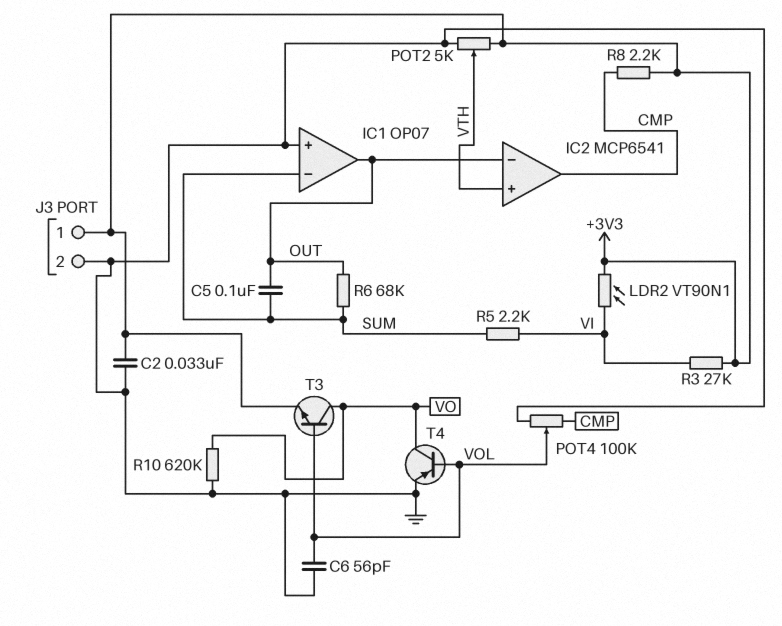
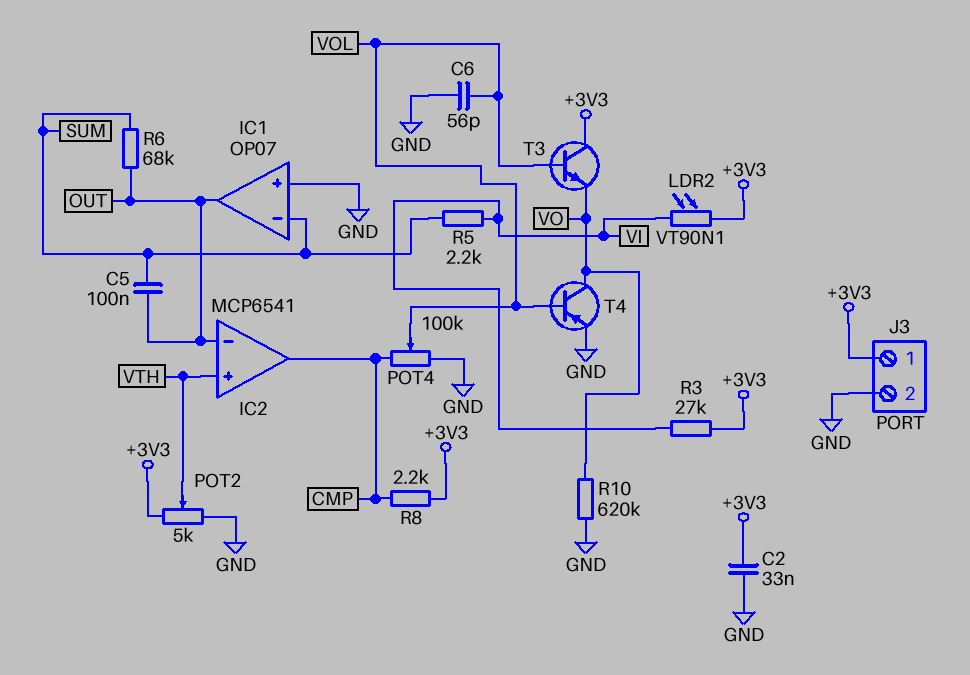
T3: NPN (B VOL, C VO, E +3V3) -> NPN (B VOL, C +3V3, E VO)

